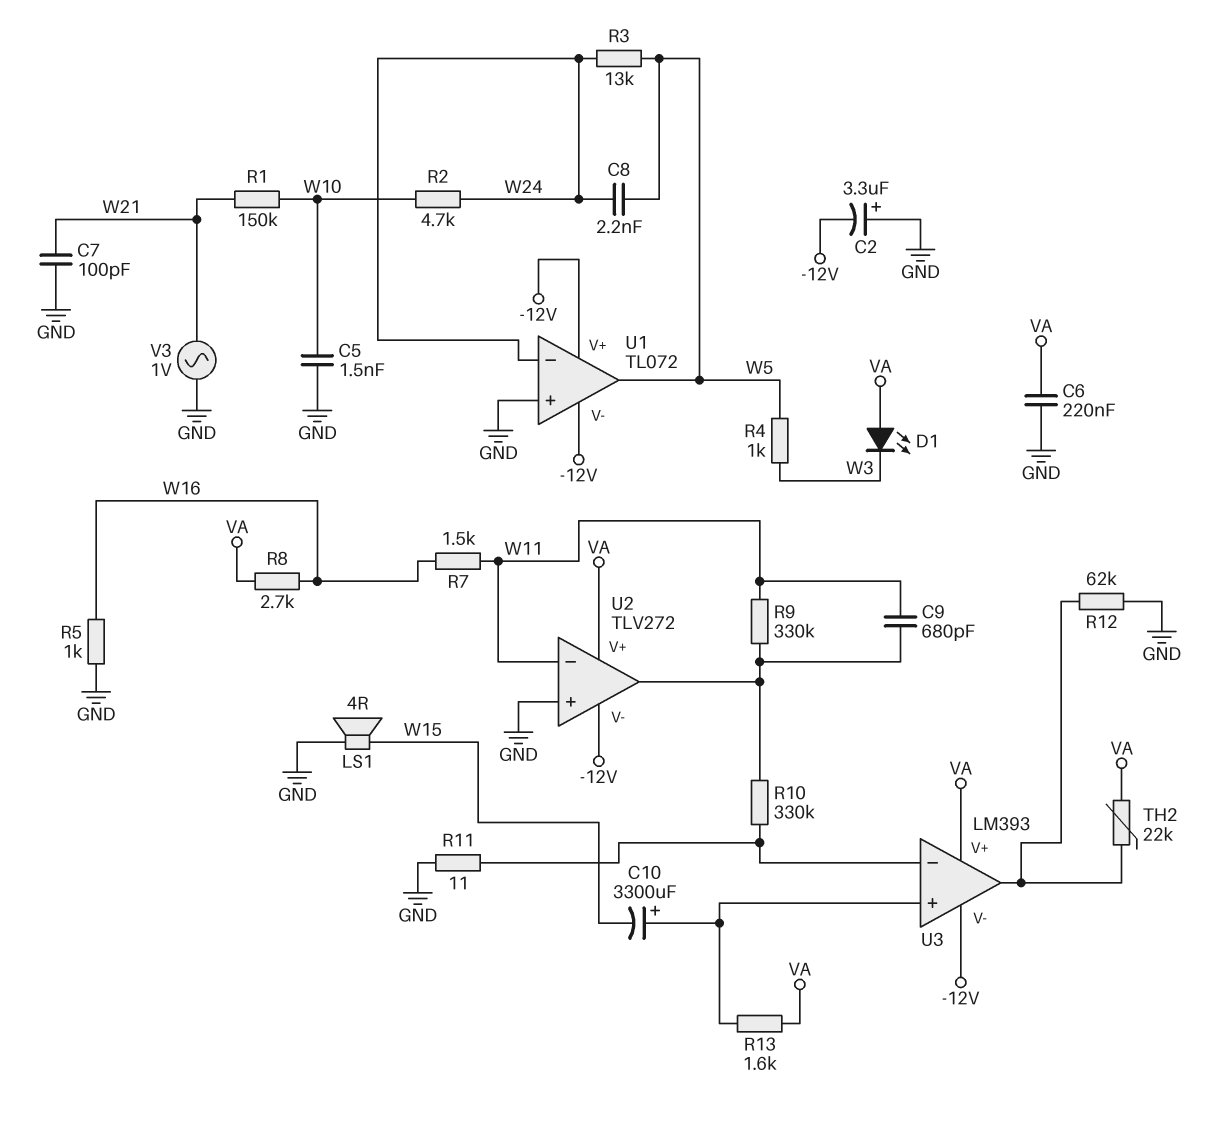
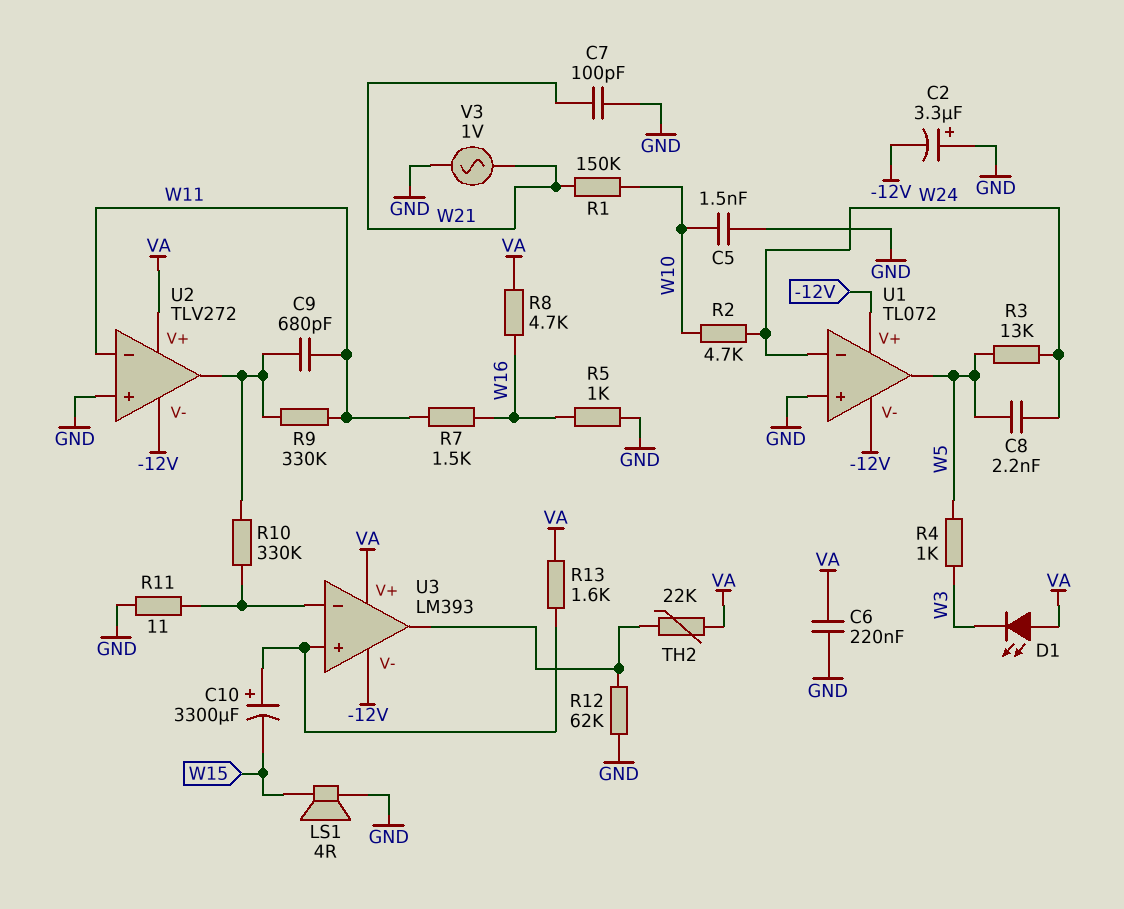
R8: 2.7k (VA, W16) -> 4.7k (VA, W16)

